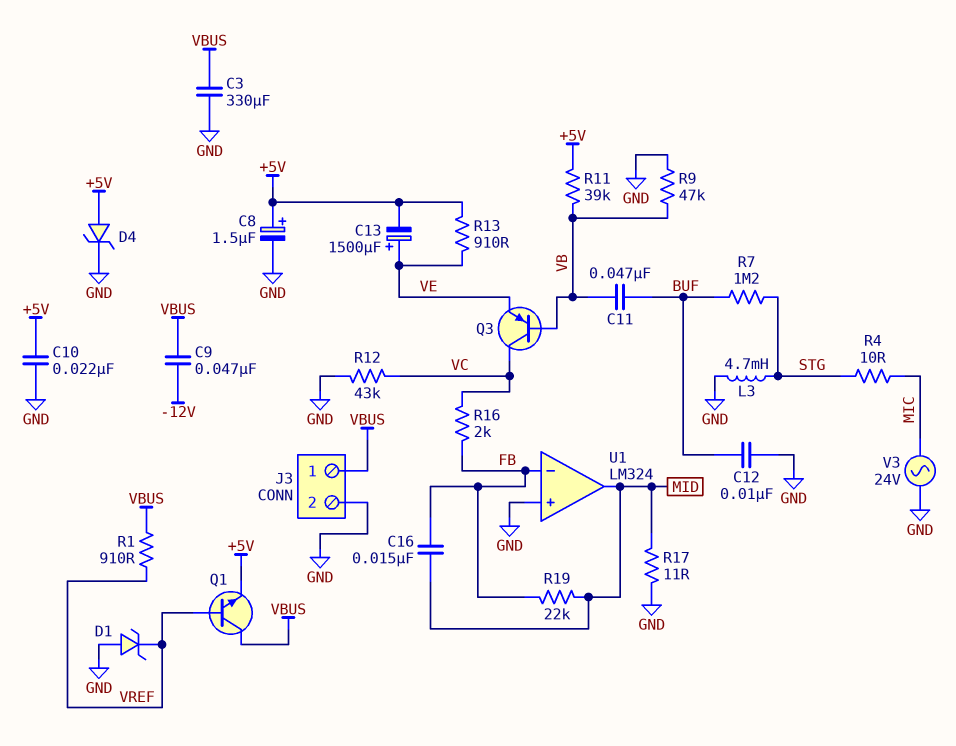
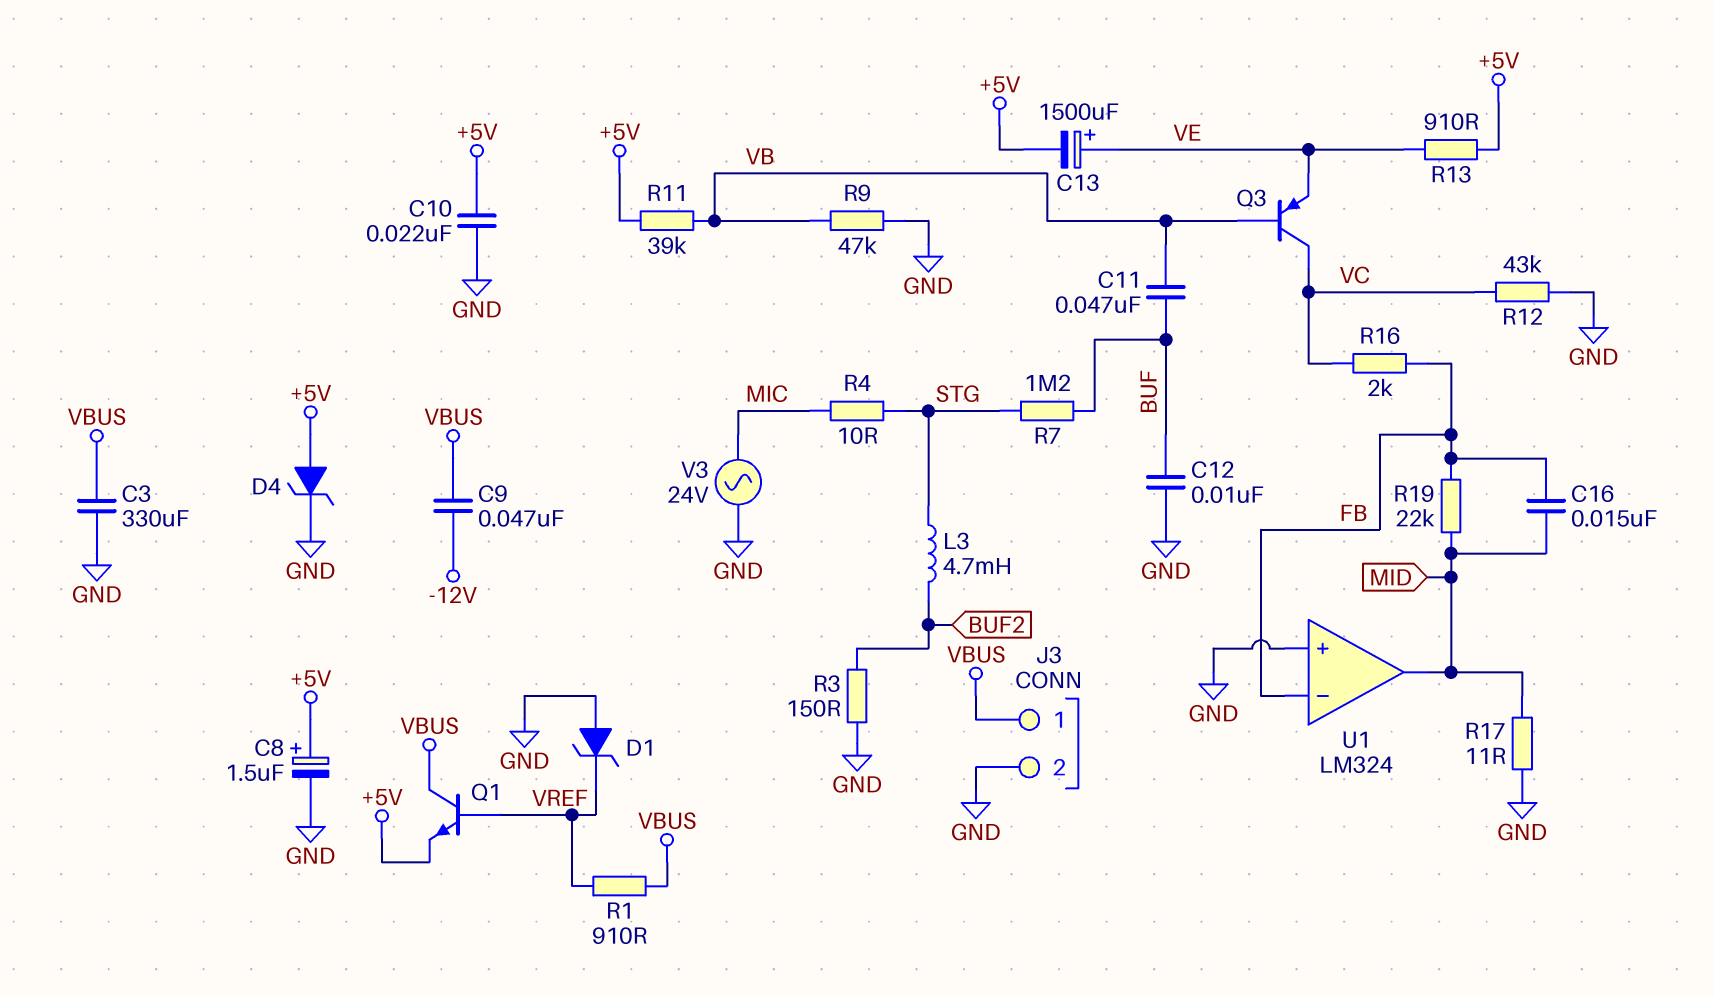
L3: 4.7mH (GND, STG) -> 4.7mH (BUF2, STG)
R3: none -> 150 (BUF2, GND)

